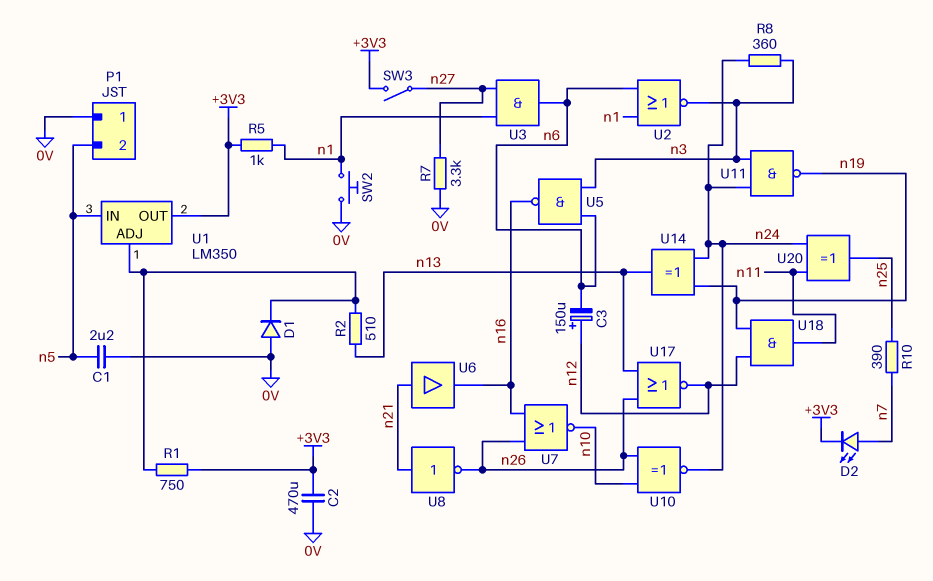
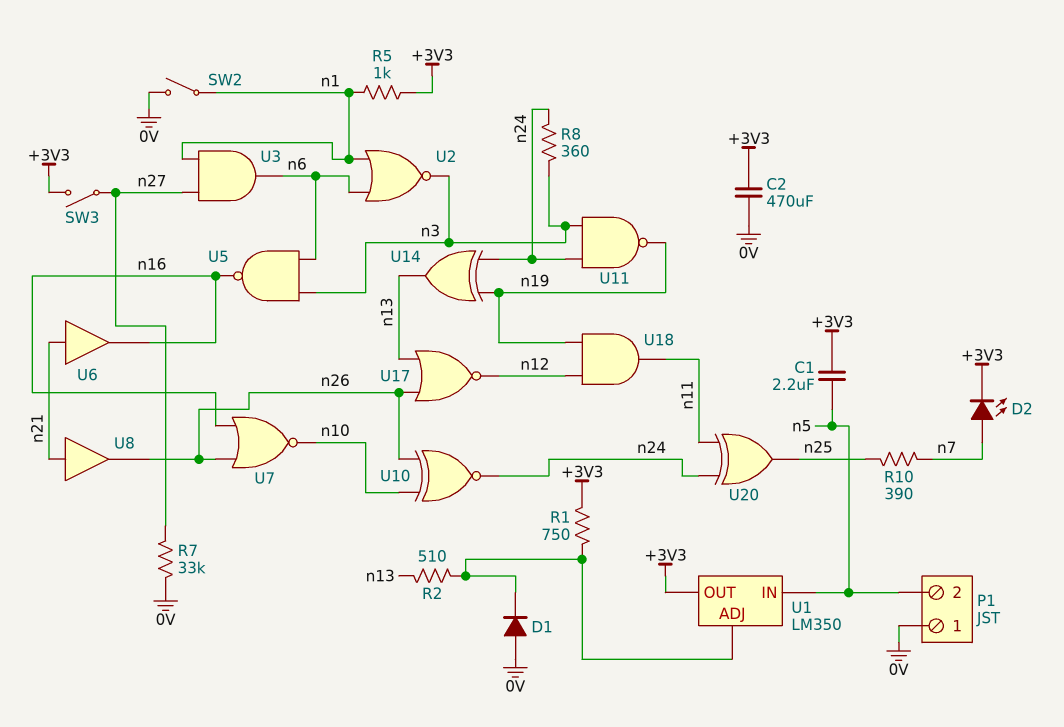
C1: 2.2uF (0V, n5) -> 2.2uF (+3V3, n5)
C3: 150uF (plus n12, minus n6) -> none
R7: 3.3k (0V, n27) -> 33k (0V, n27)
SW2: button (0V, n1) -> switch (0V, n1)
U8: NOT (in n21, out n26) -> buffer (in n21, out n26)

